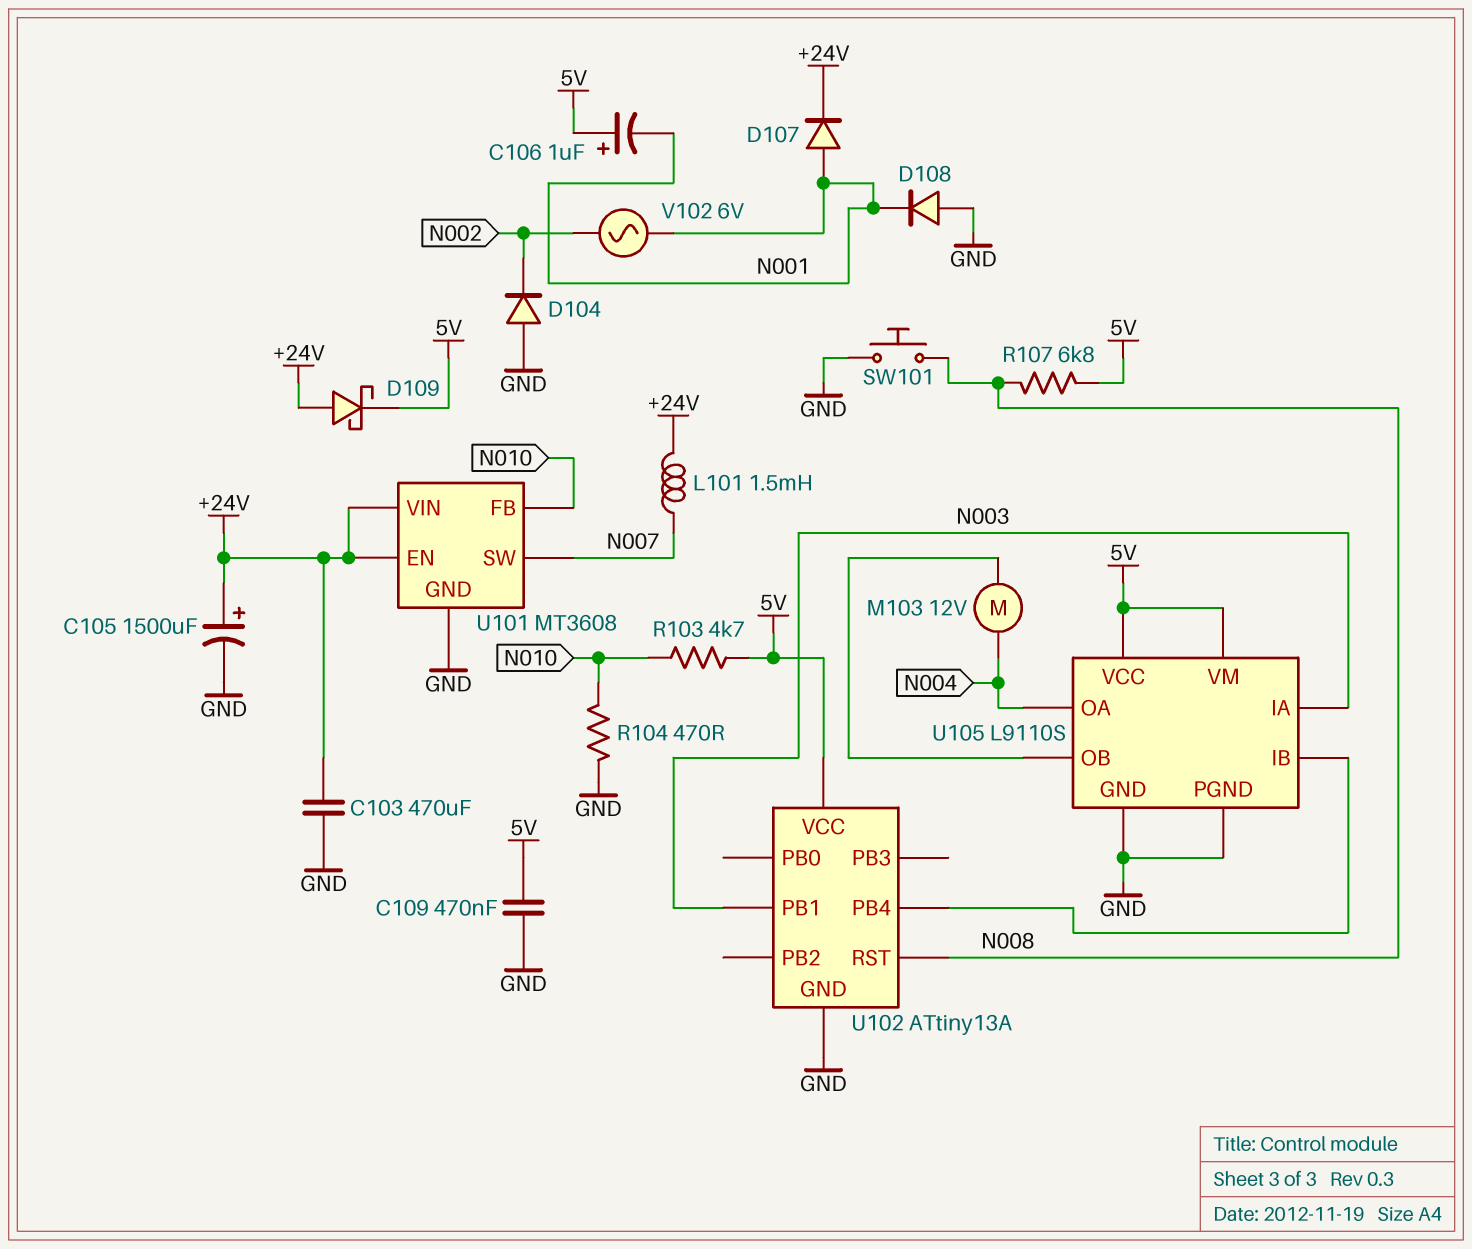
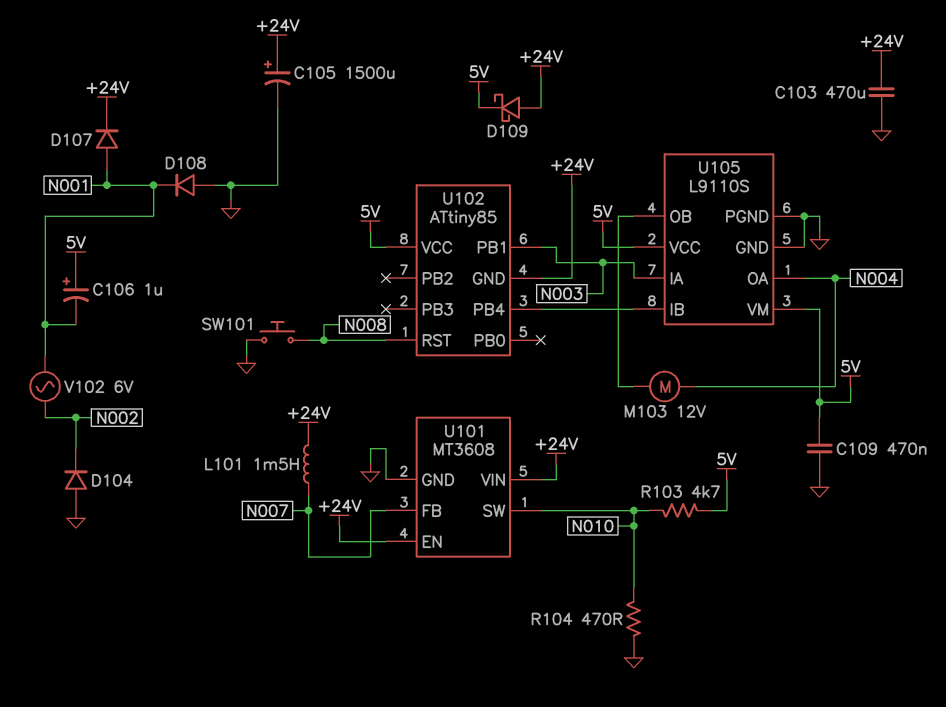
R107: 6.8k (5V, N008) -> none
U101 pin FB: N010 -> N007
U101 pin SW: N007 -> N010
U102: ATtiny13A -> ATtiny85
U102 pin GND: GND -> +24V

